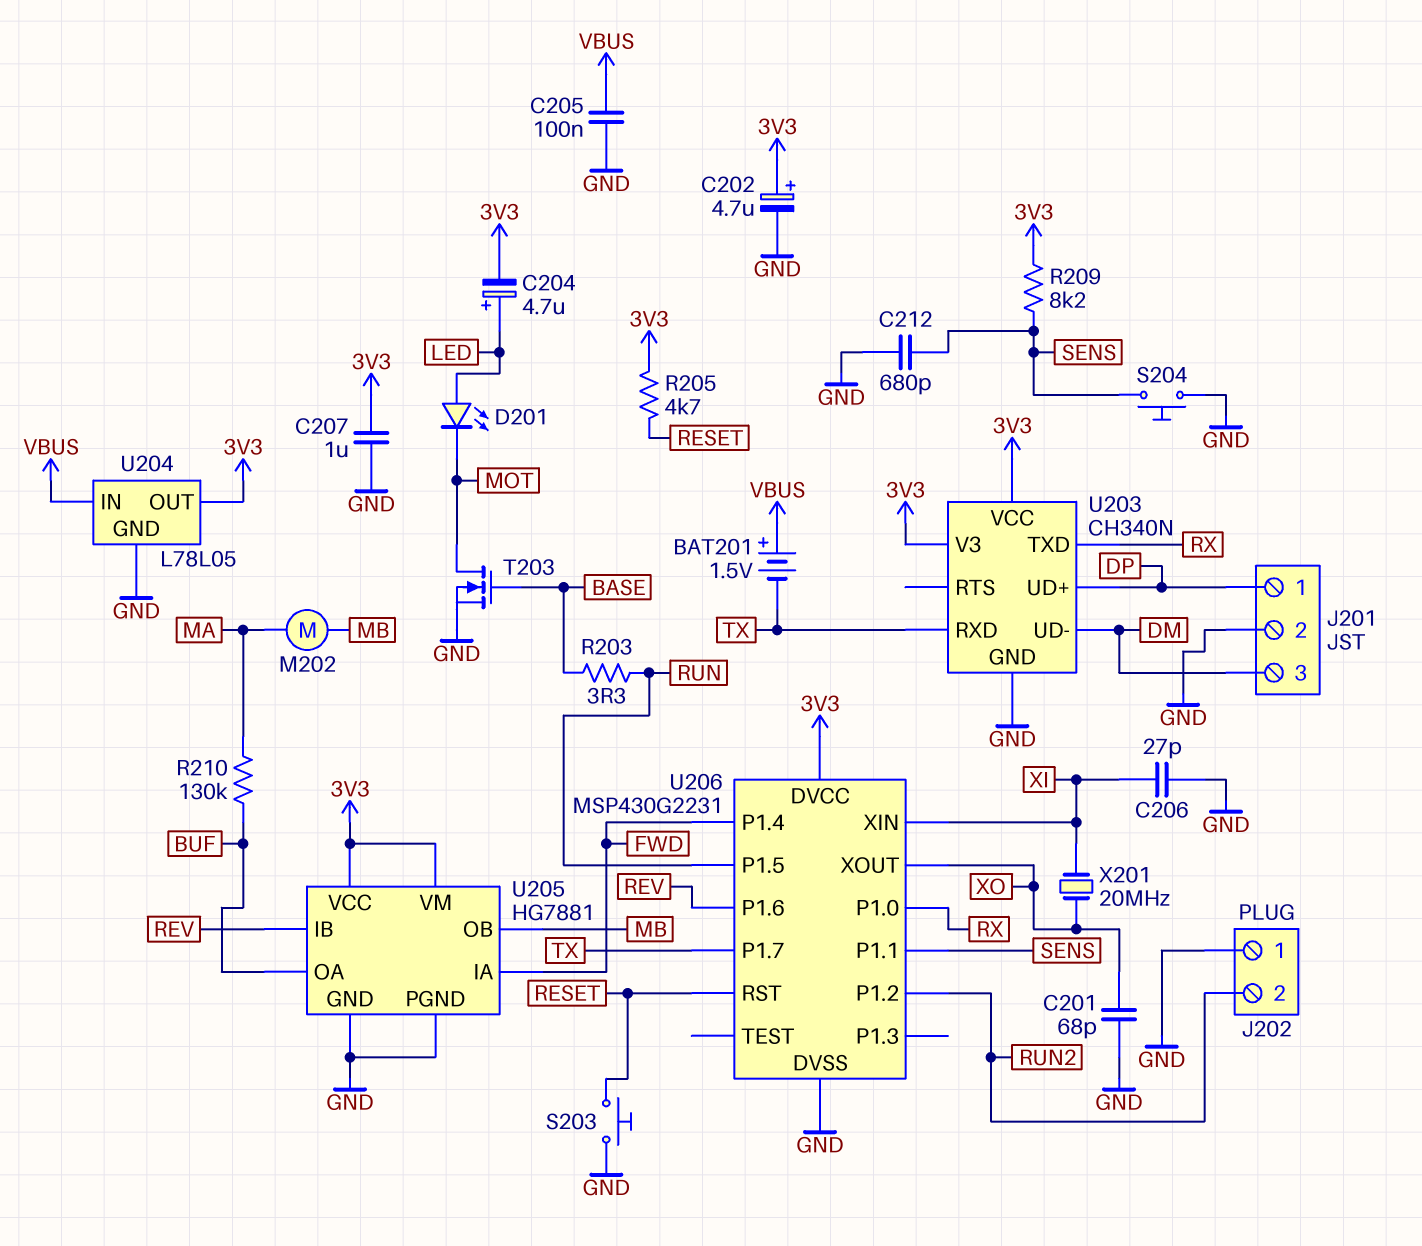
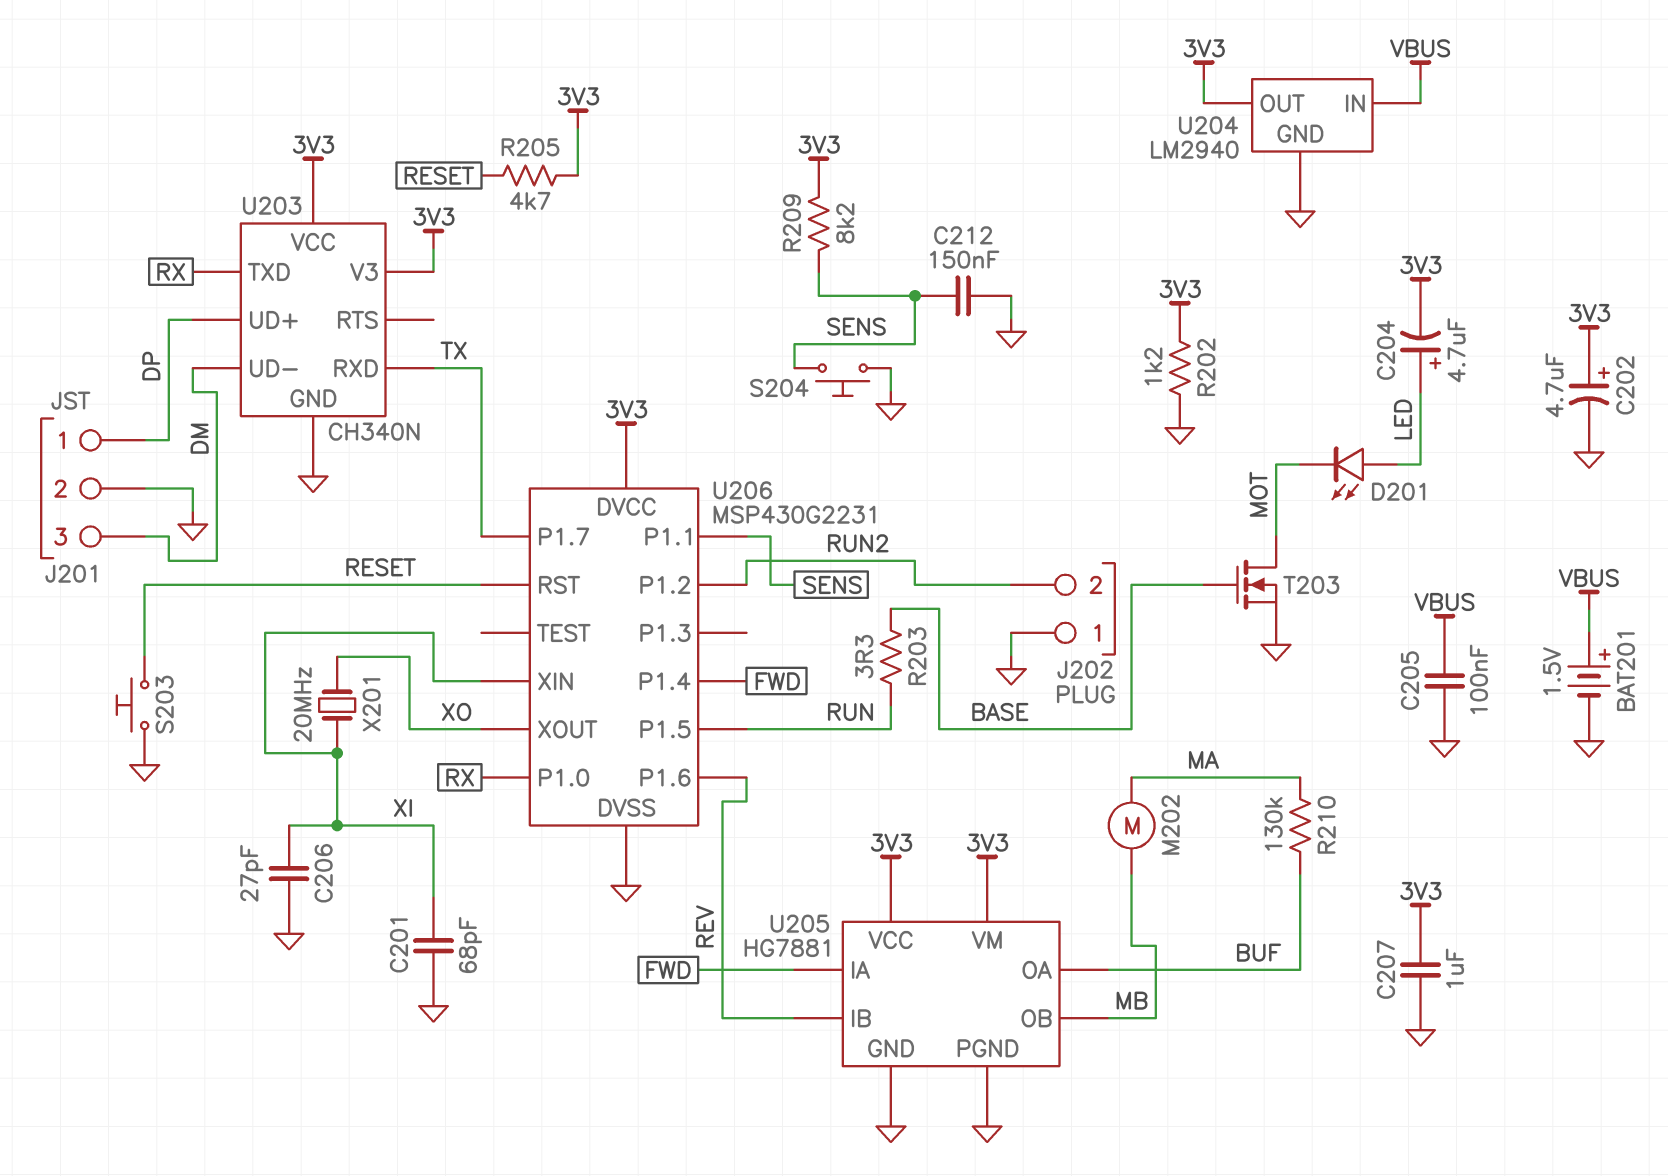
BAT201: 1.5V (plus VBUS, minus TX) -> 1.5V (plus VBUS, minus GND)
C201: 68pF (GND, XO) -> 68pF (GND, XI)
C212: 680pF (GND, SENS) -> 150nF (GND, SENS)
R202: none -> 1.2k (3V3, GND)
U204: L78L05 -> LM2940

